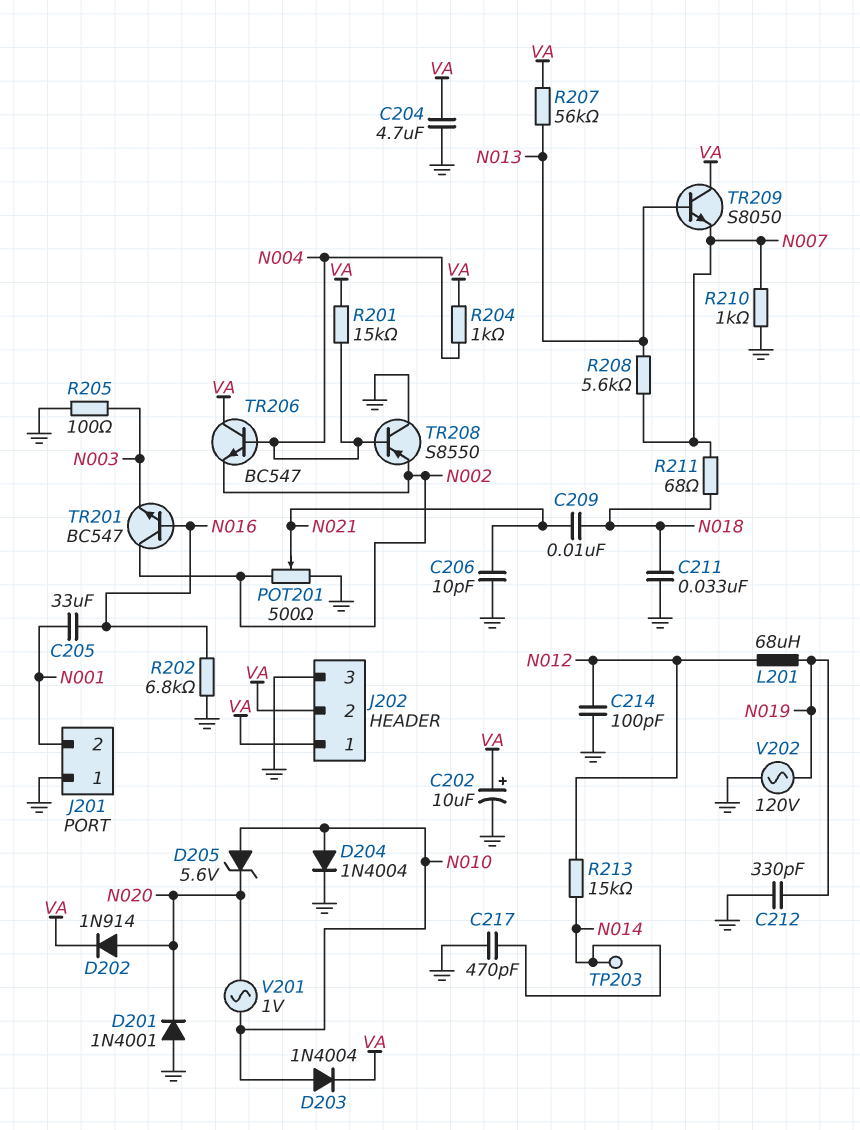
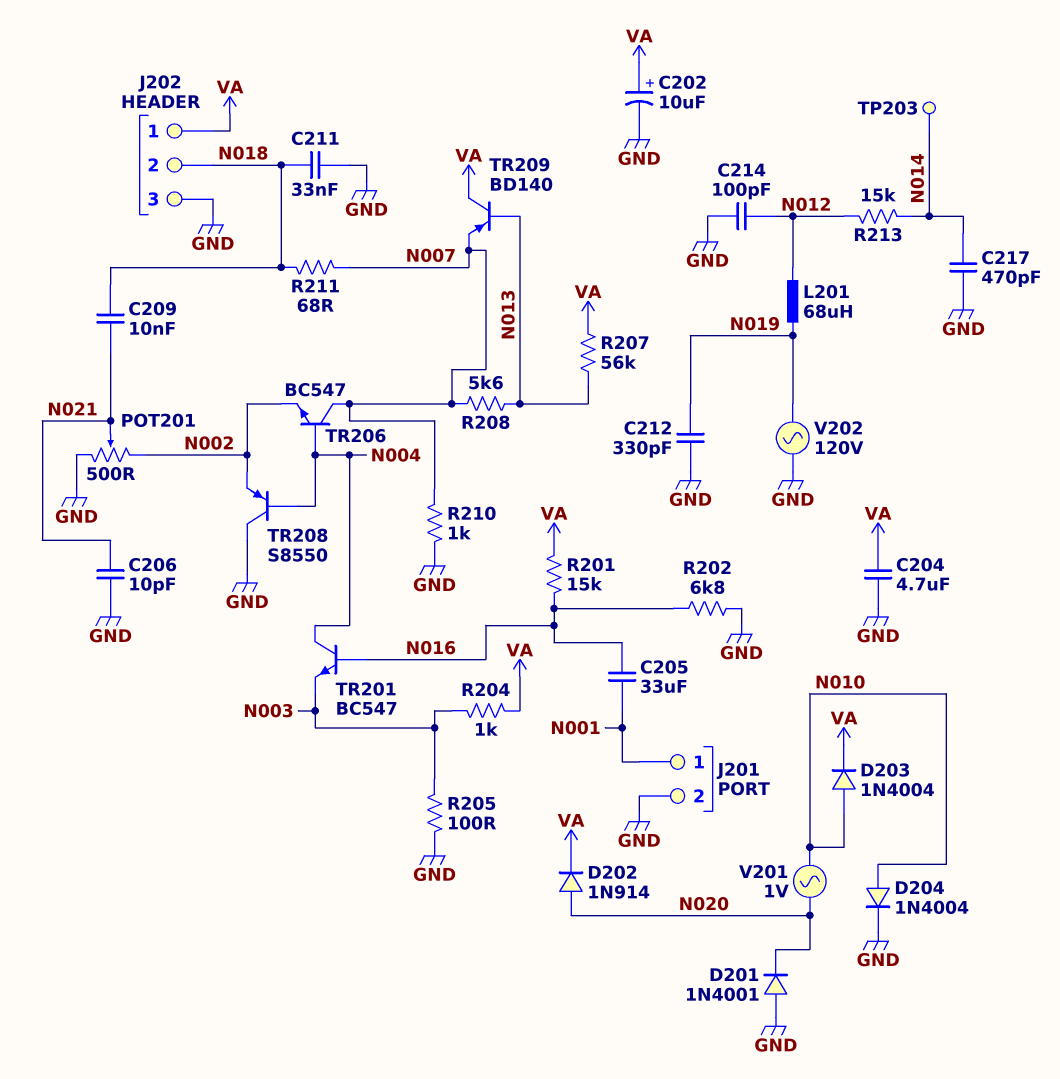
D205: zener 5.6V (A N010, K N020) -> none
J201 pin 1: GND -> N001
J201 pin 2: N001 -> GND
J202 pin 2: VA -> N018
R201: 15k (N004, VA) -> 15k (N016, VA)
R204: 1k (N004, VA) -> 1k (N003, VA)
TR201: NPN BC547 (B N016, C N002, E N003) -> NPN BC547 (B N016, C N004, E N003)
TR206: NPN BC547 (B N004, C VA, E N002) -> NPN BC547 (B N004, C N007, E N002)
TR209: NPN S8050 (B N013, C VA, E N007) -> PNP BD140 (B N013, C VA, E N007)

